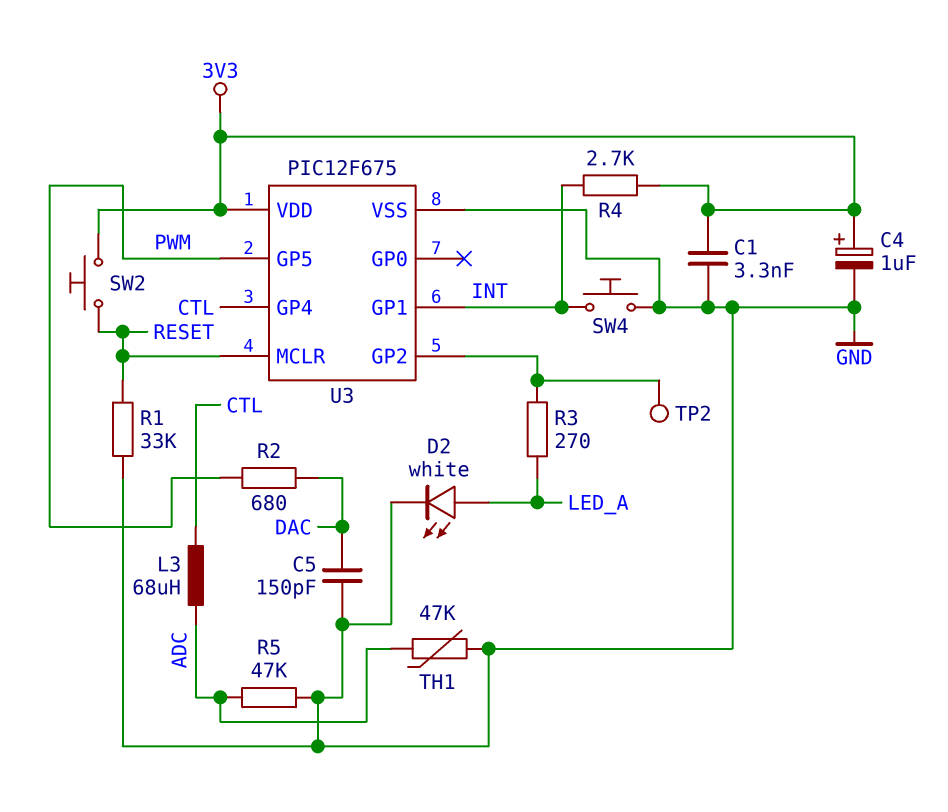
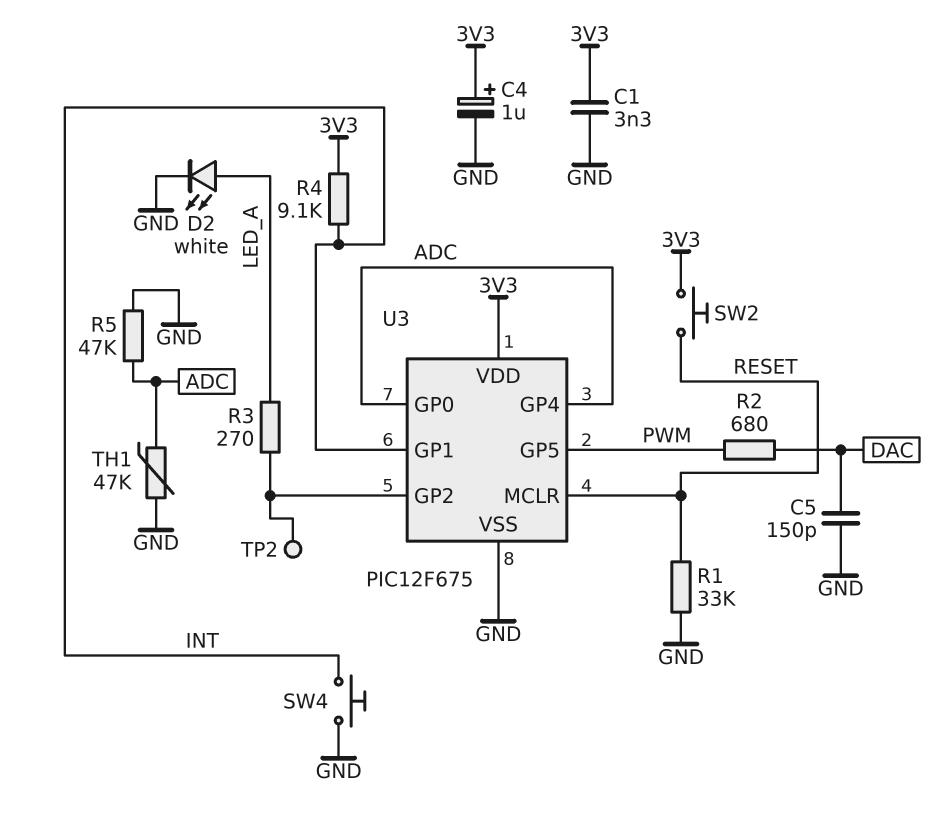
L3: 68uH (ADC, CTL) -> none
R4: 2.7k (3V3, INT) -> 9.1k (3V3, INT)
U3 pin GP0: none -> ADC
U3 pin GP4: CTL -> ADC

